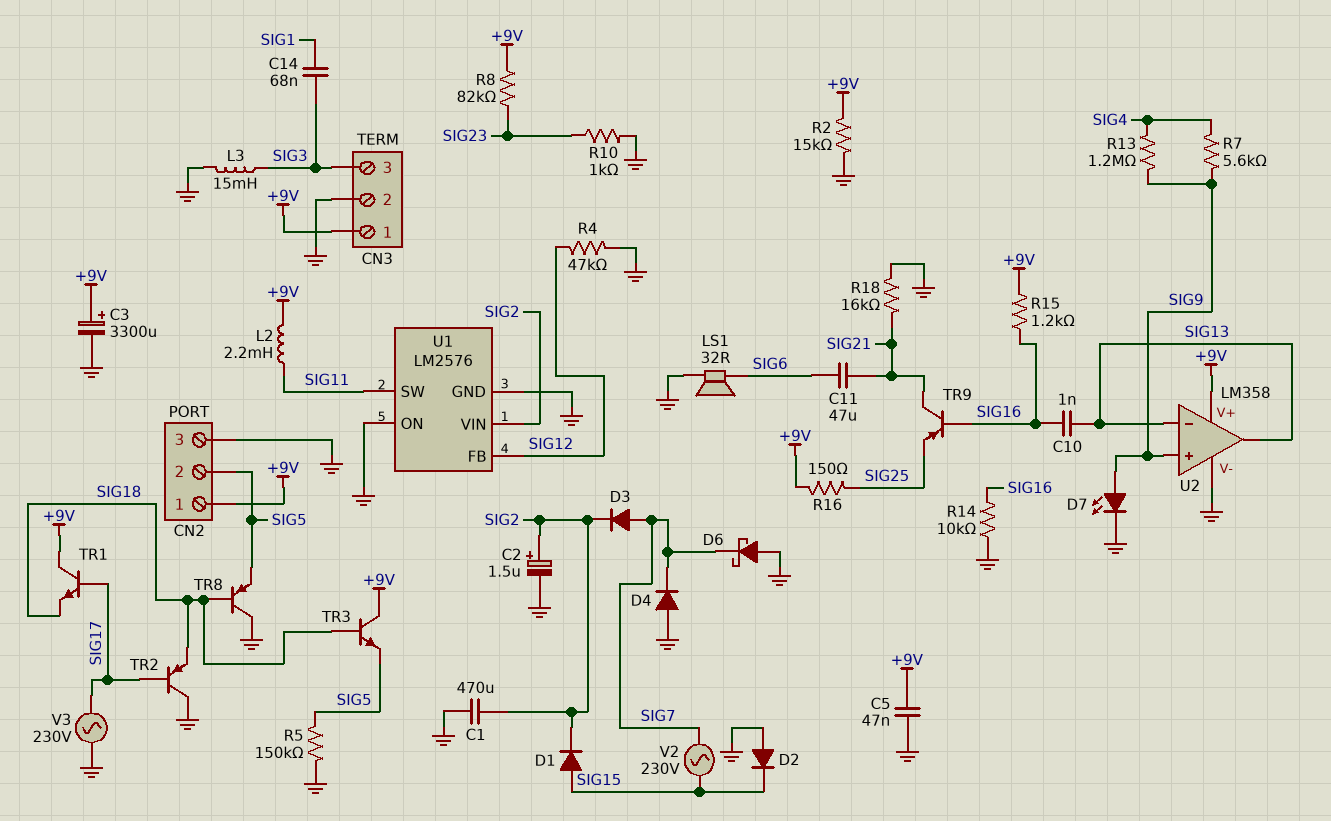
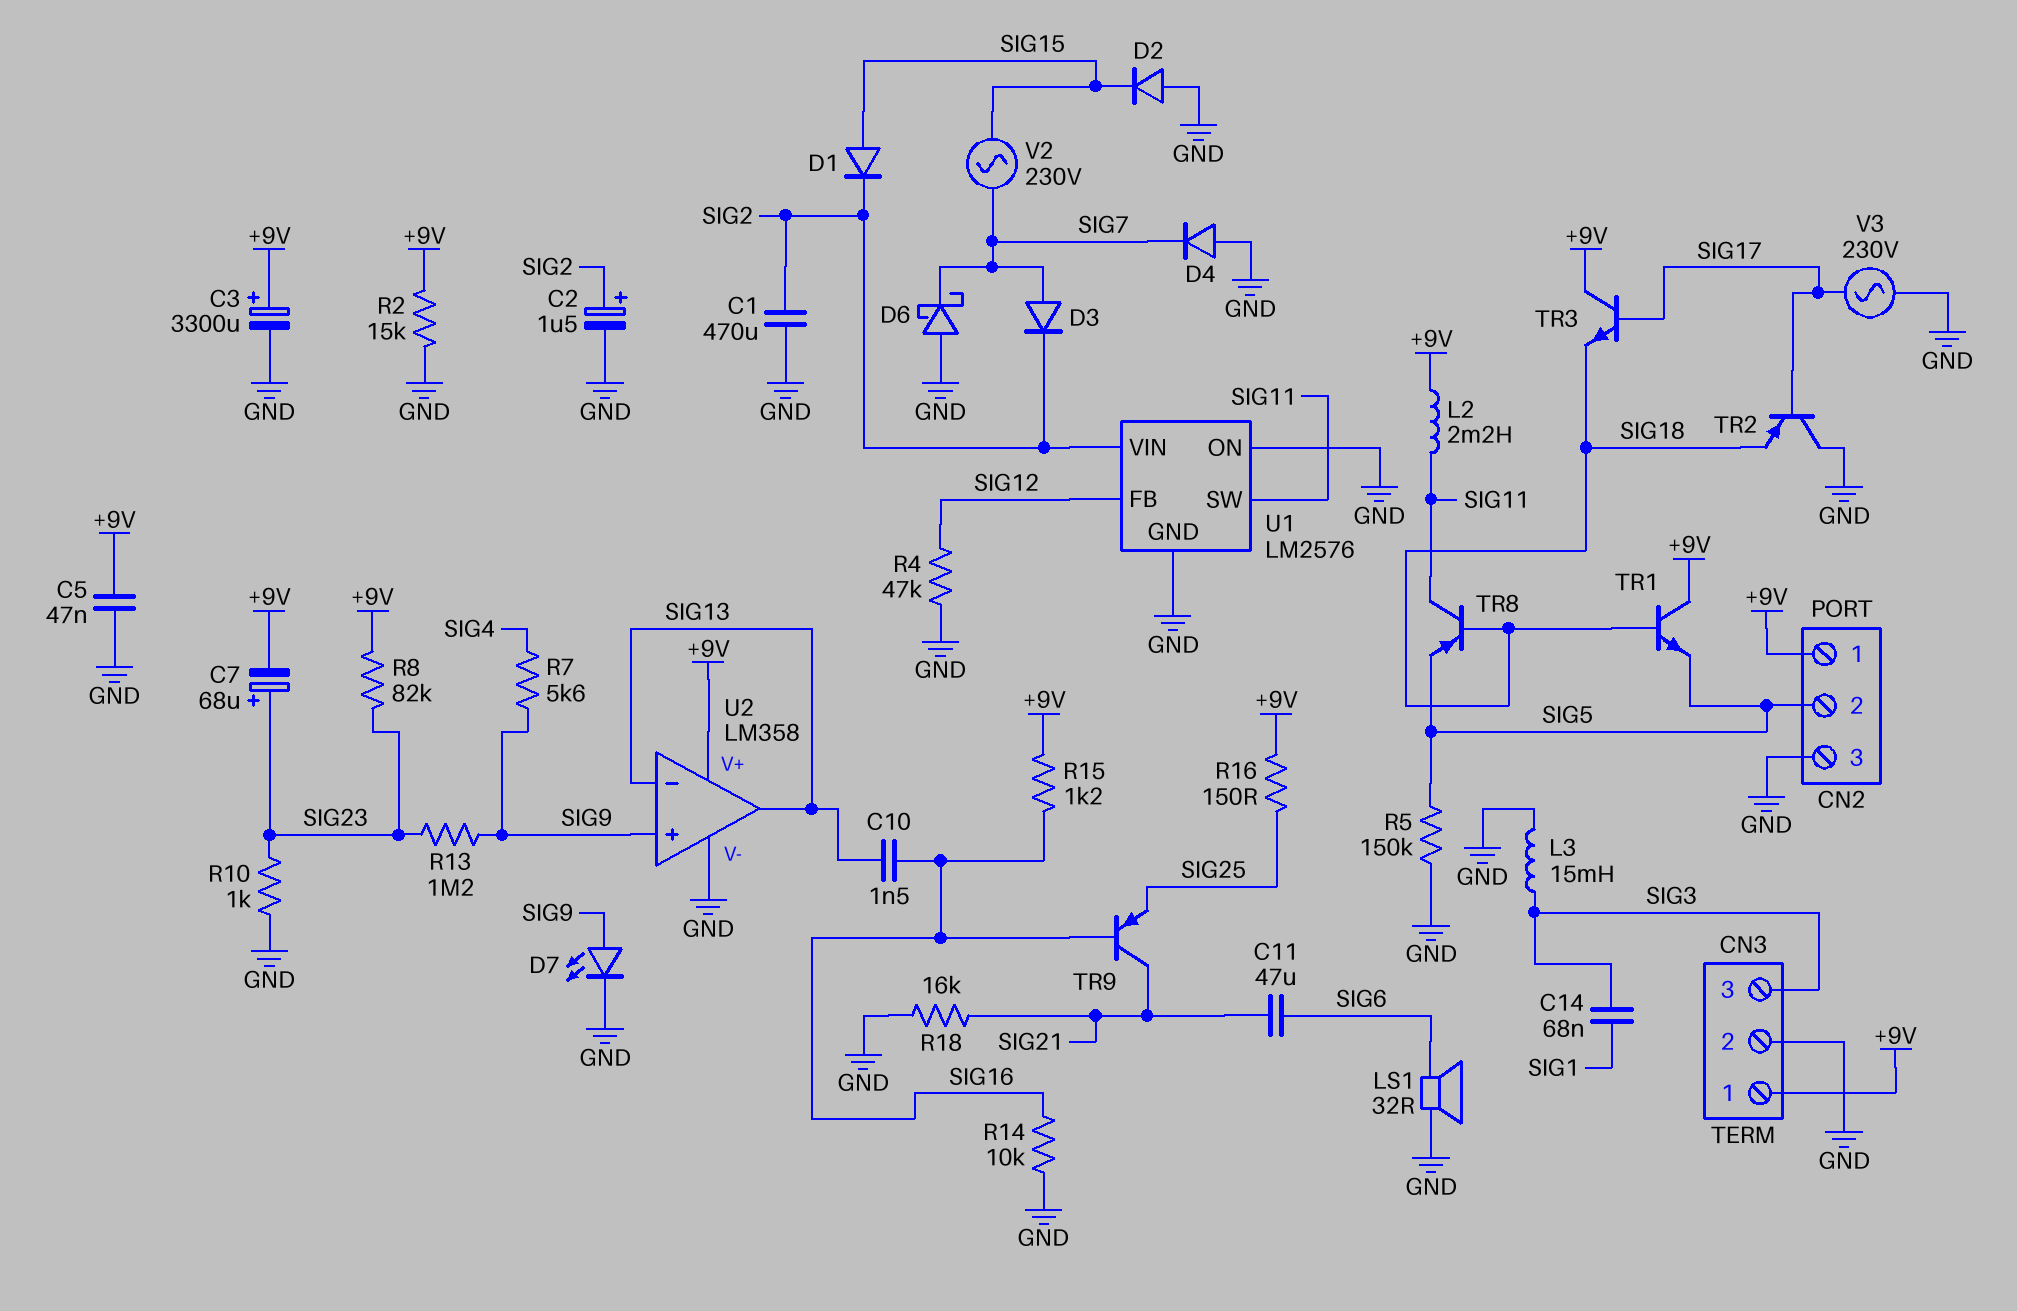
C7: none -> 68uF (plus SIG23, minus +9V)
C10: 1nF (SIG13, SIG16) -> 1.5nF (SIG13, SIG16)
R13: 1.2M (SIG4, SIG9) -> 1.2M (SIG9, SIG23)
TR1: NPN (B SIG17, C +9V, E SIG18) -> NPN (B SIG18, C +9V, E SIG5)
TR3: NPN (B SIG18, C +9V, E SIG5) -> NPN (B SIG17, C +9V, E SIG18)
TR8: PNP (B SIG18, C GND, E SIG5) -> PNP (B SIG18, C SIG11, E SIG5)

